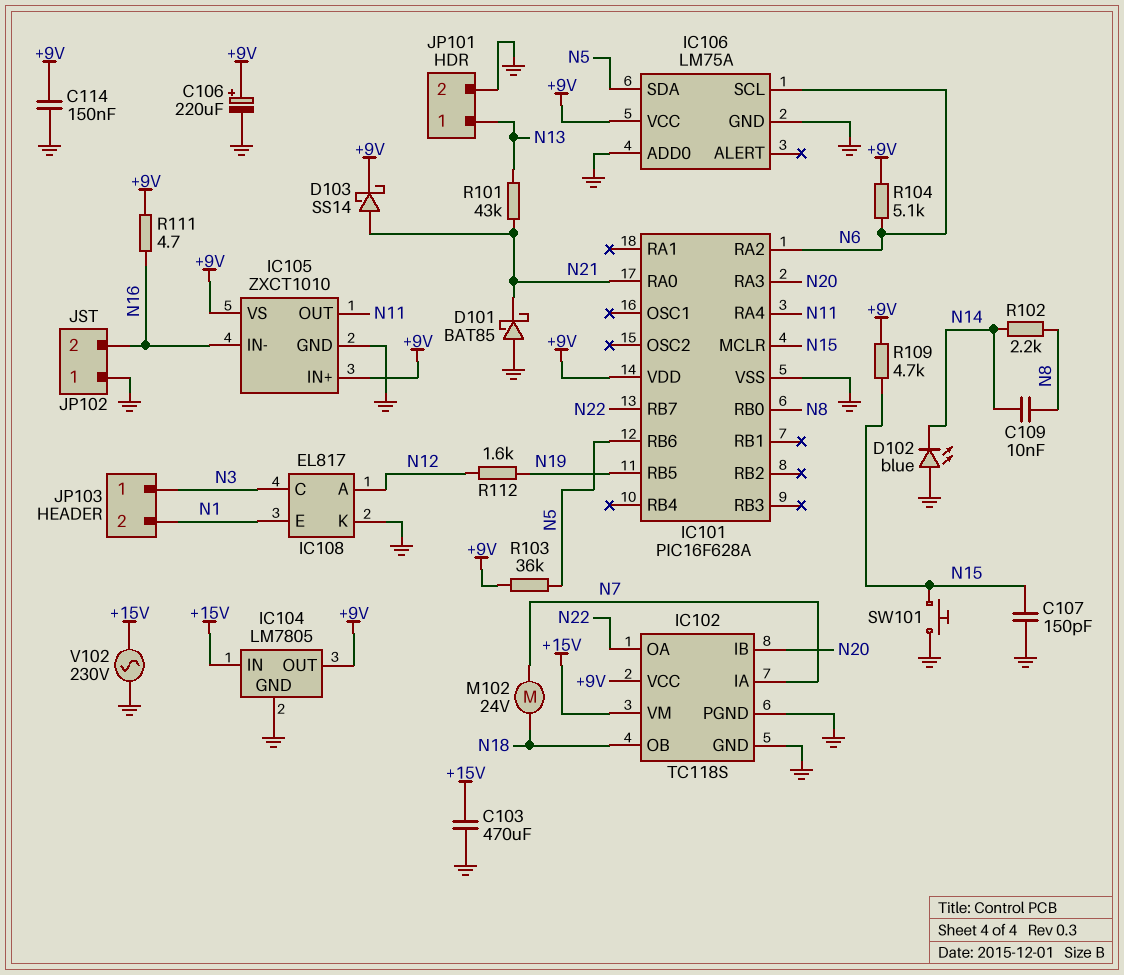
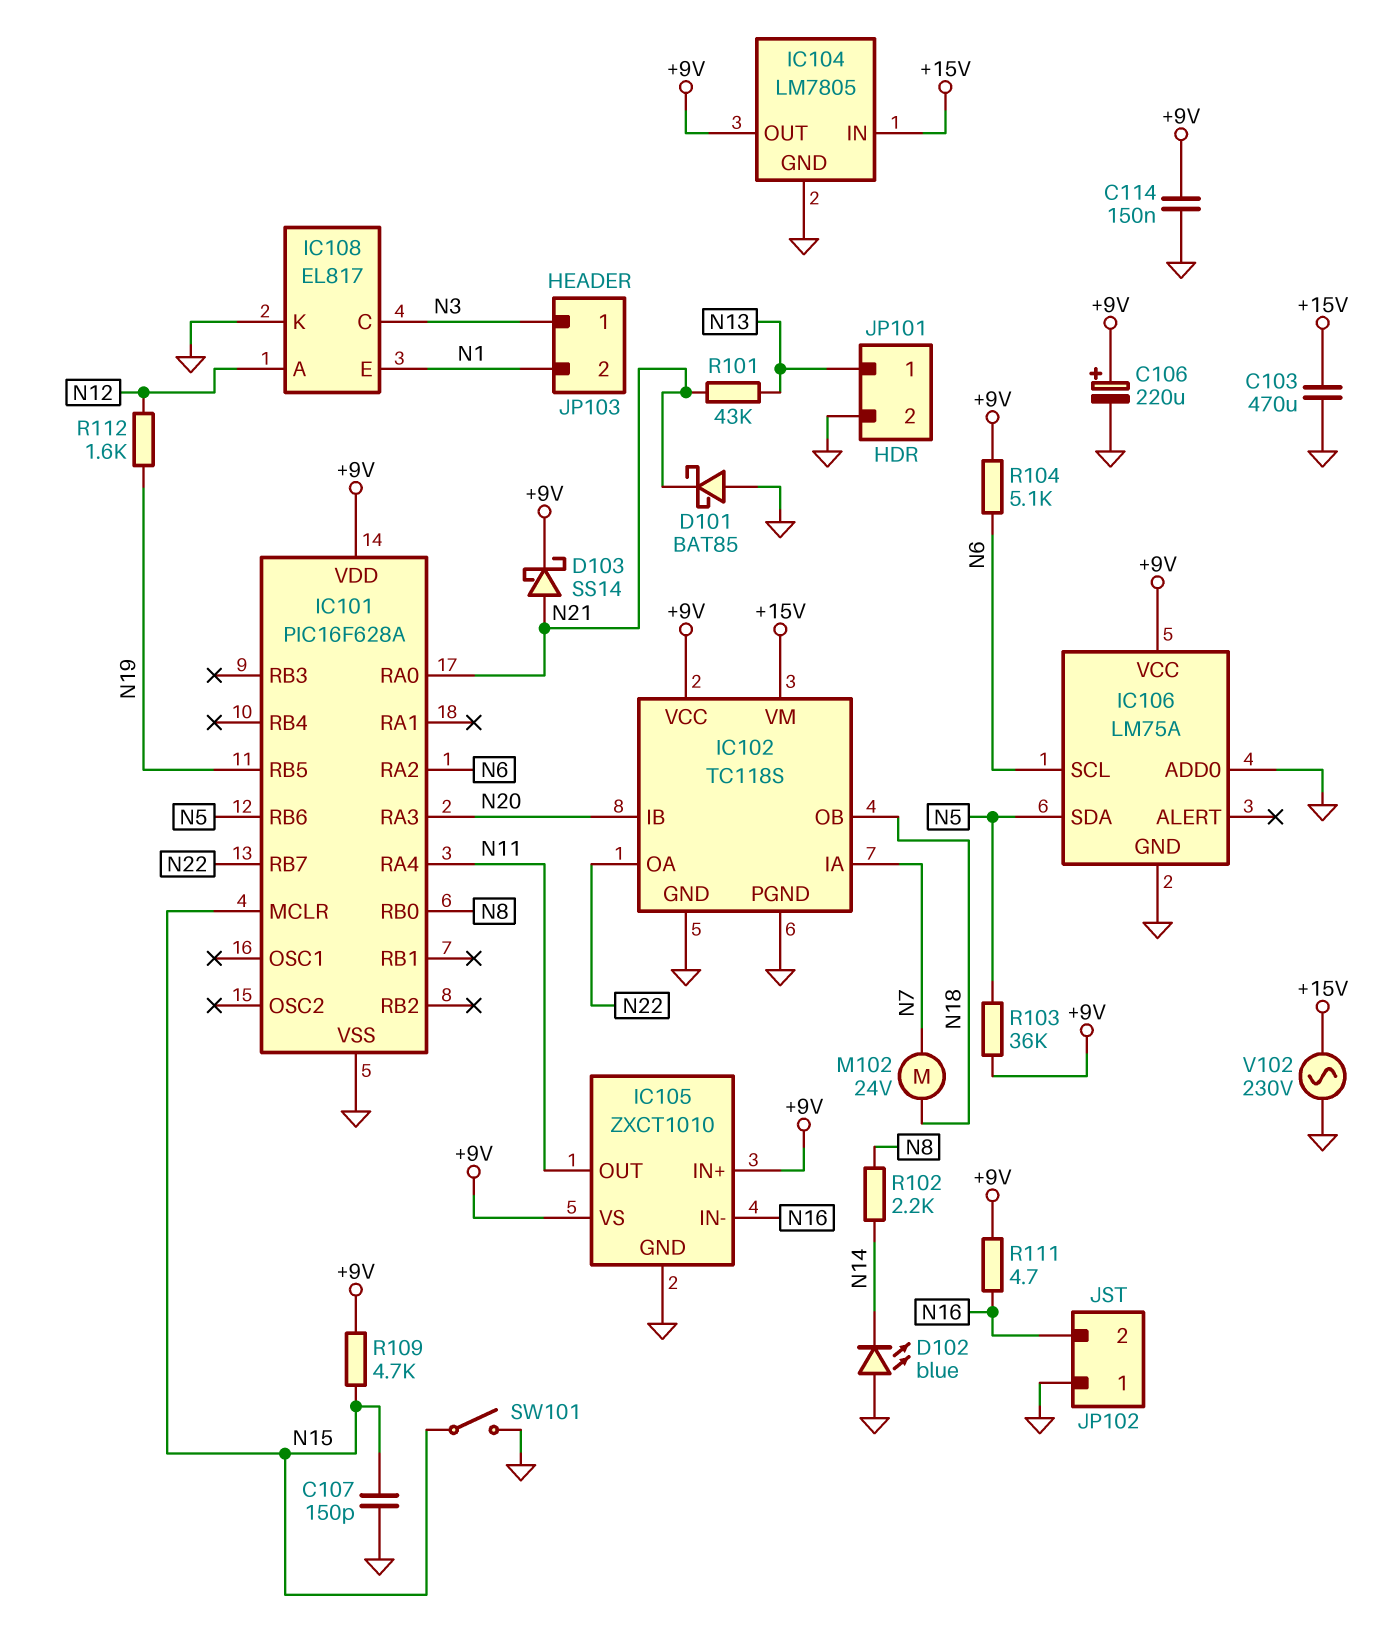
C109: 10nF (N8, N14) -> none
SW101: button (GND, N15) -> switch (GND, N15)

